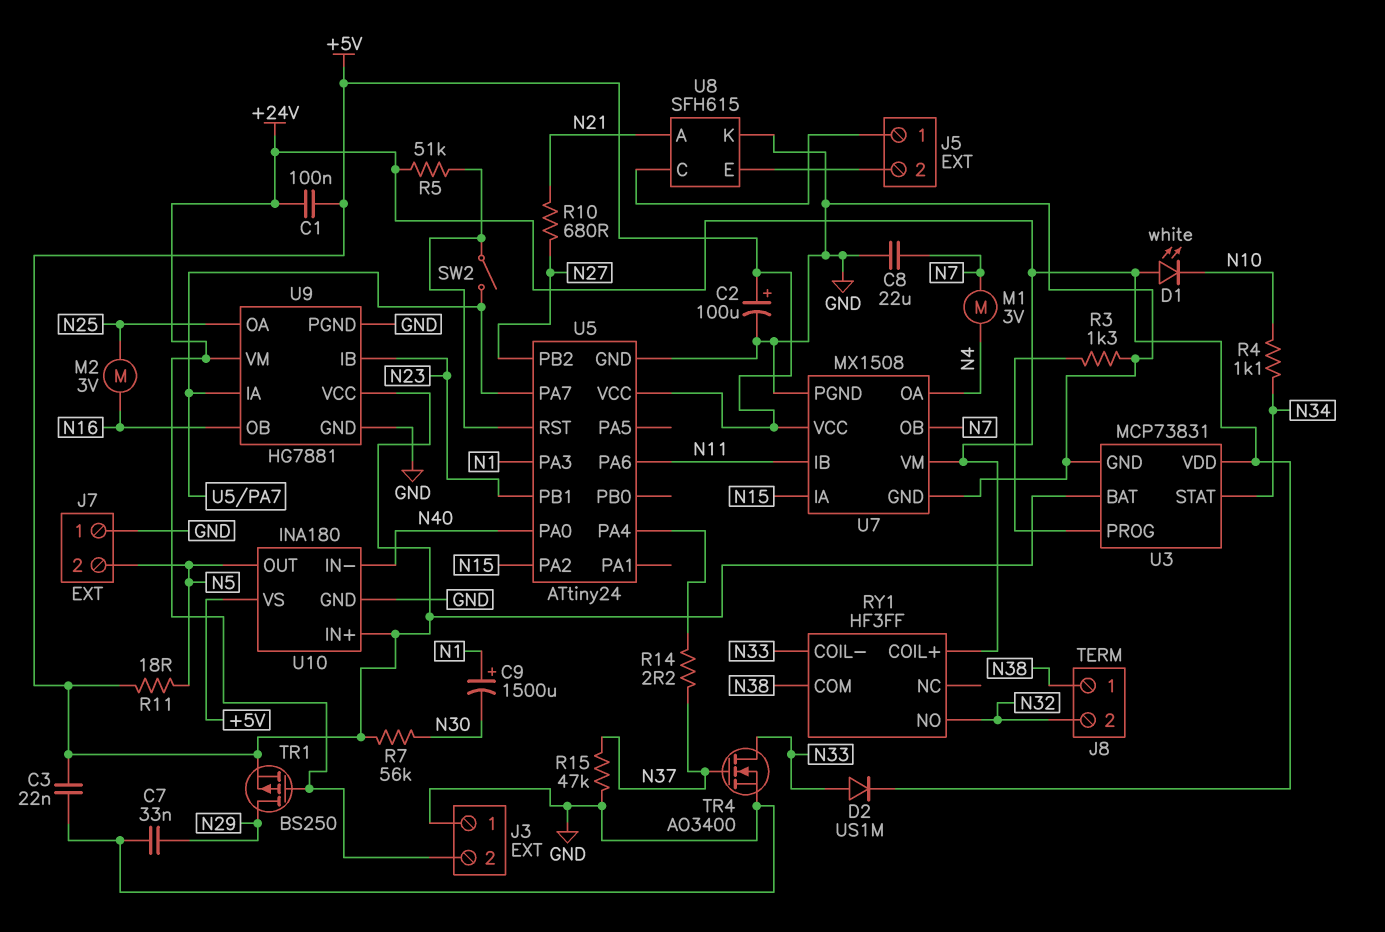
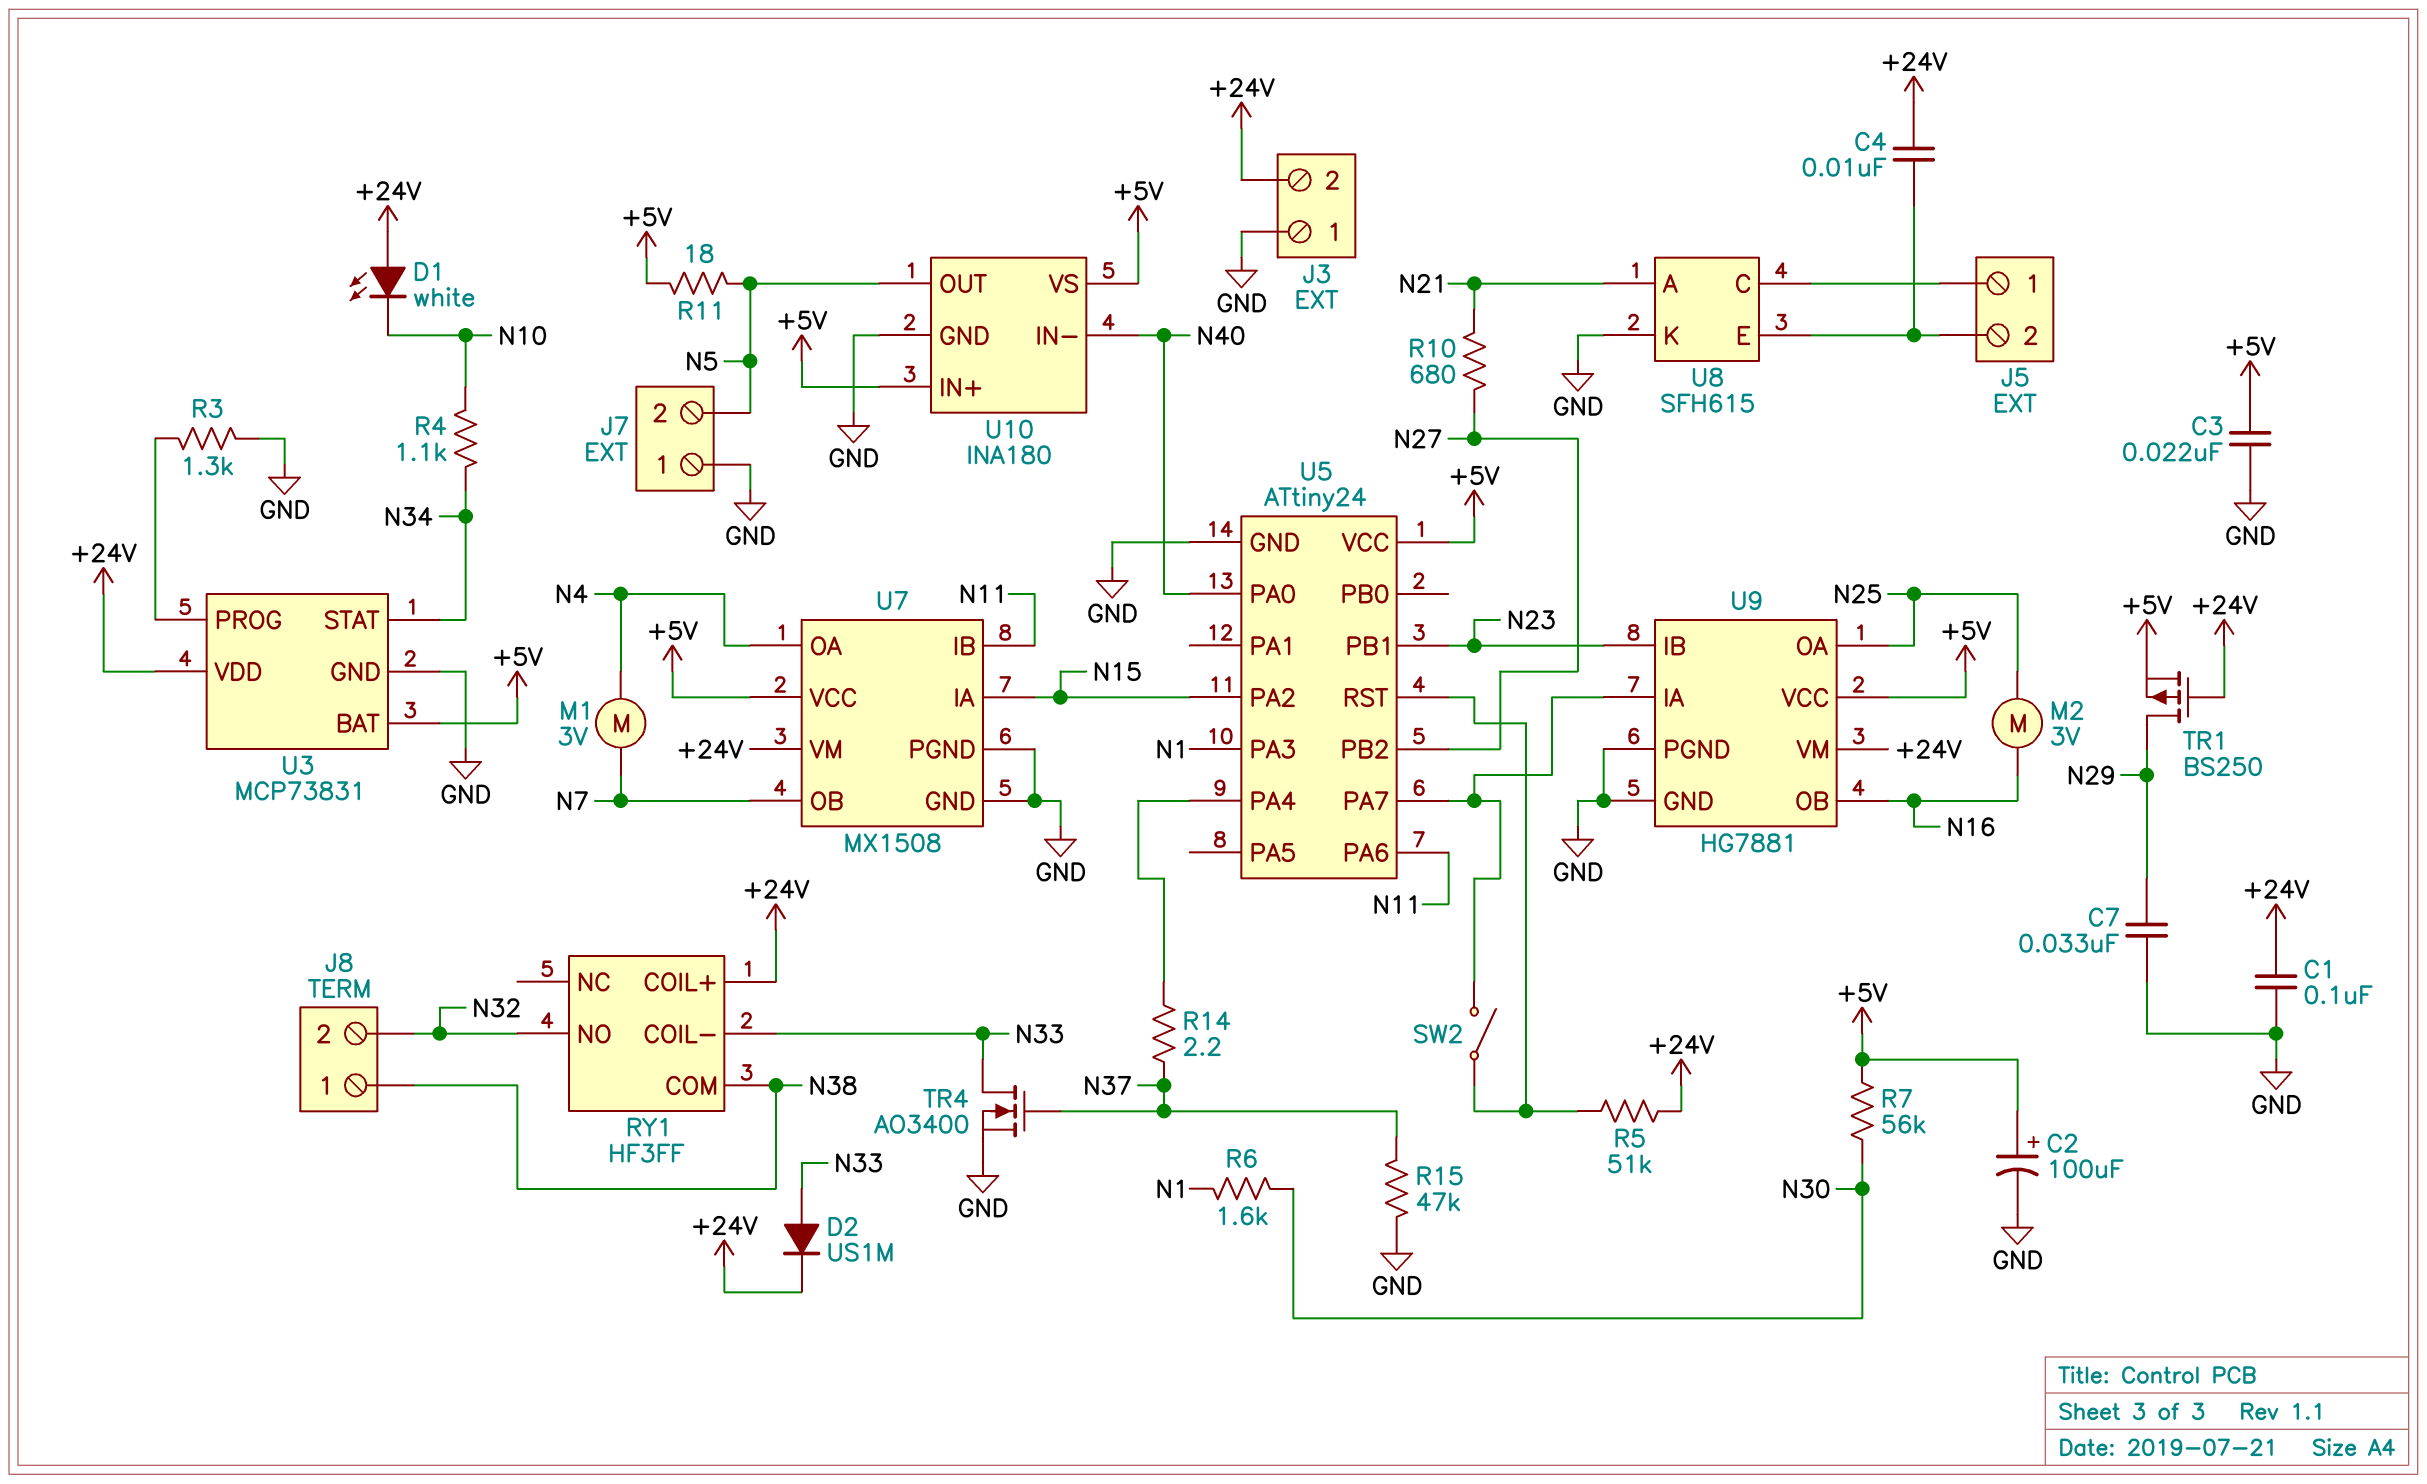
C1: 100nF (+5V, +24V) -> 100nF (+24V, GND)
C4: none -> 10nF (+24V, J5/2)
C8: 22uF (GND, N7) -> none
C9: 1500uF (plus N1, minus N30) -> none
R6: none -> 1.6k (N1, N30)

